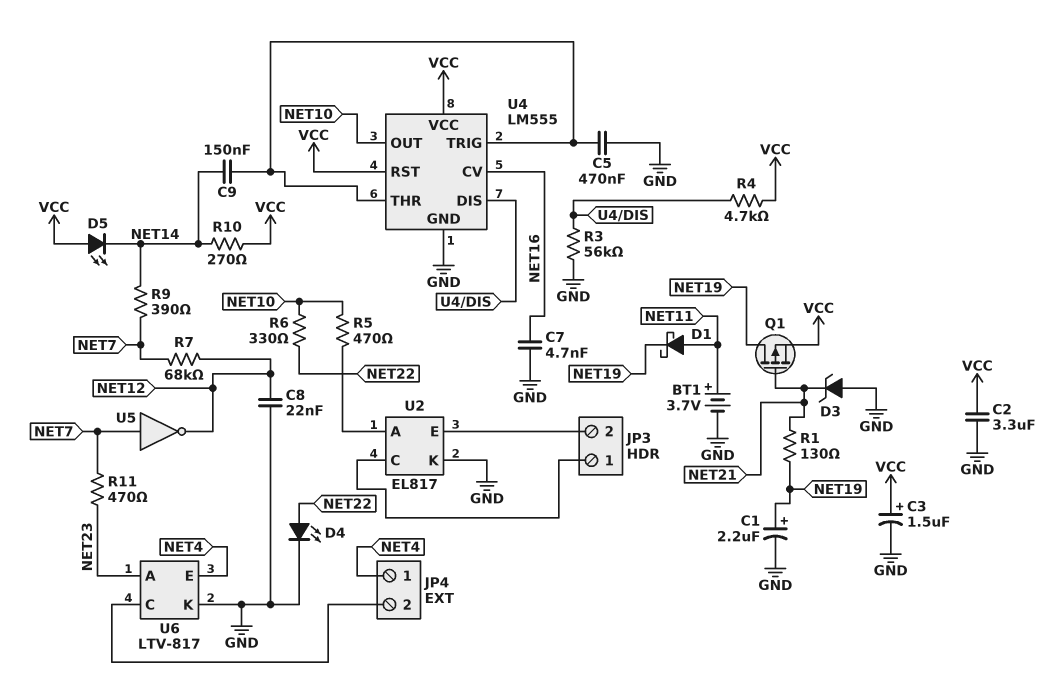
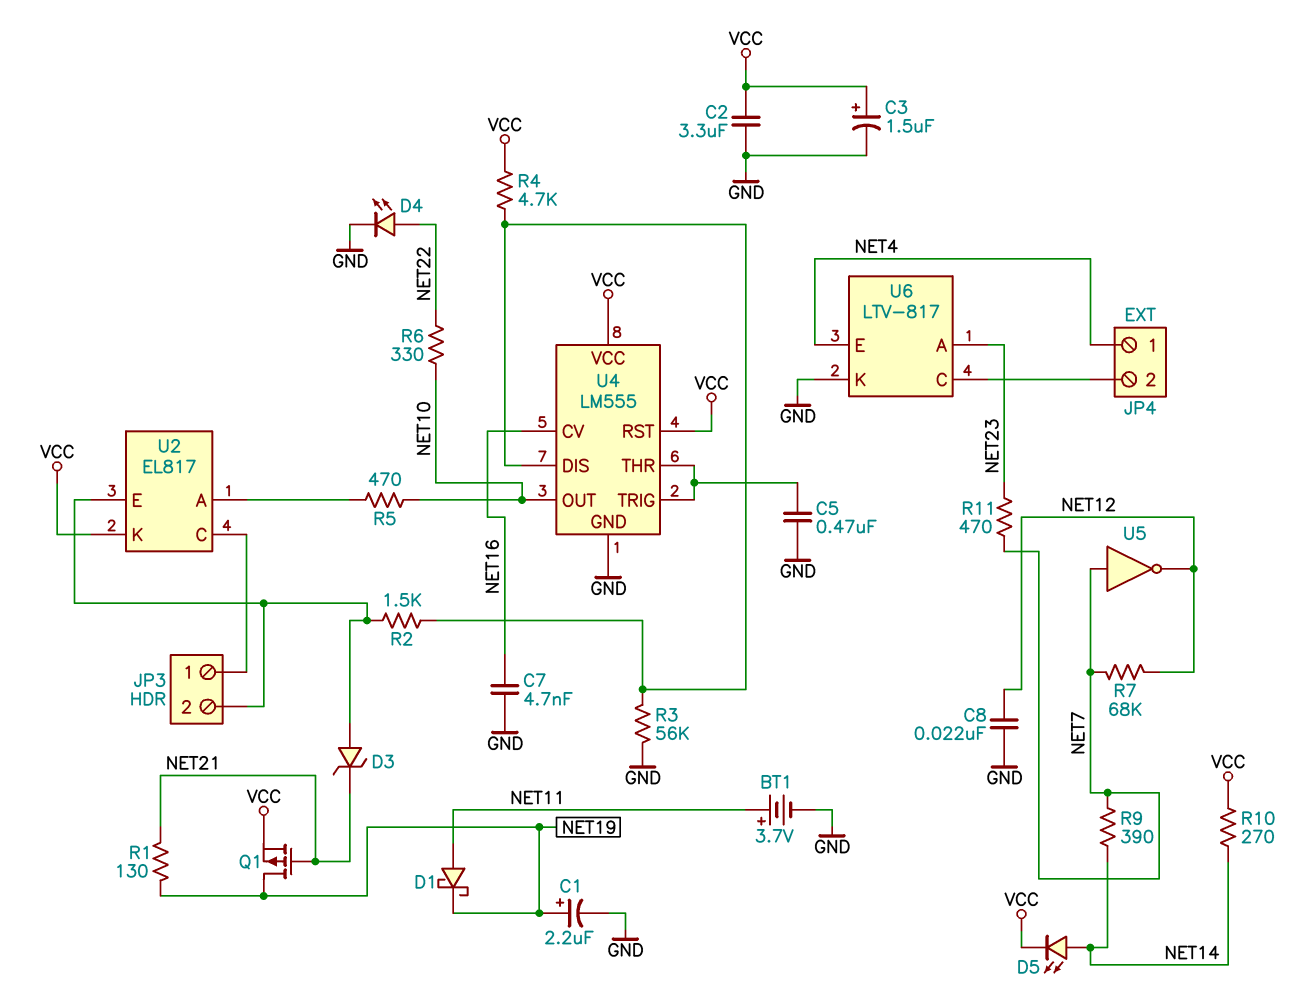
C9: 150nF (NET14, U4/THR) -> none
D3: zener (A GND, K NET21) -> zener (A JP3/2, K NET21)
D5: LED (A VCC, K NET14) -> LED (A NET14, K VCC)
R2: none -> 1.5k (JP3/2, U4/DIS)
U2 pin K: GND -> VCC

